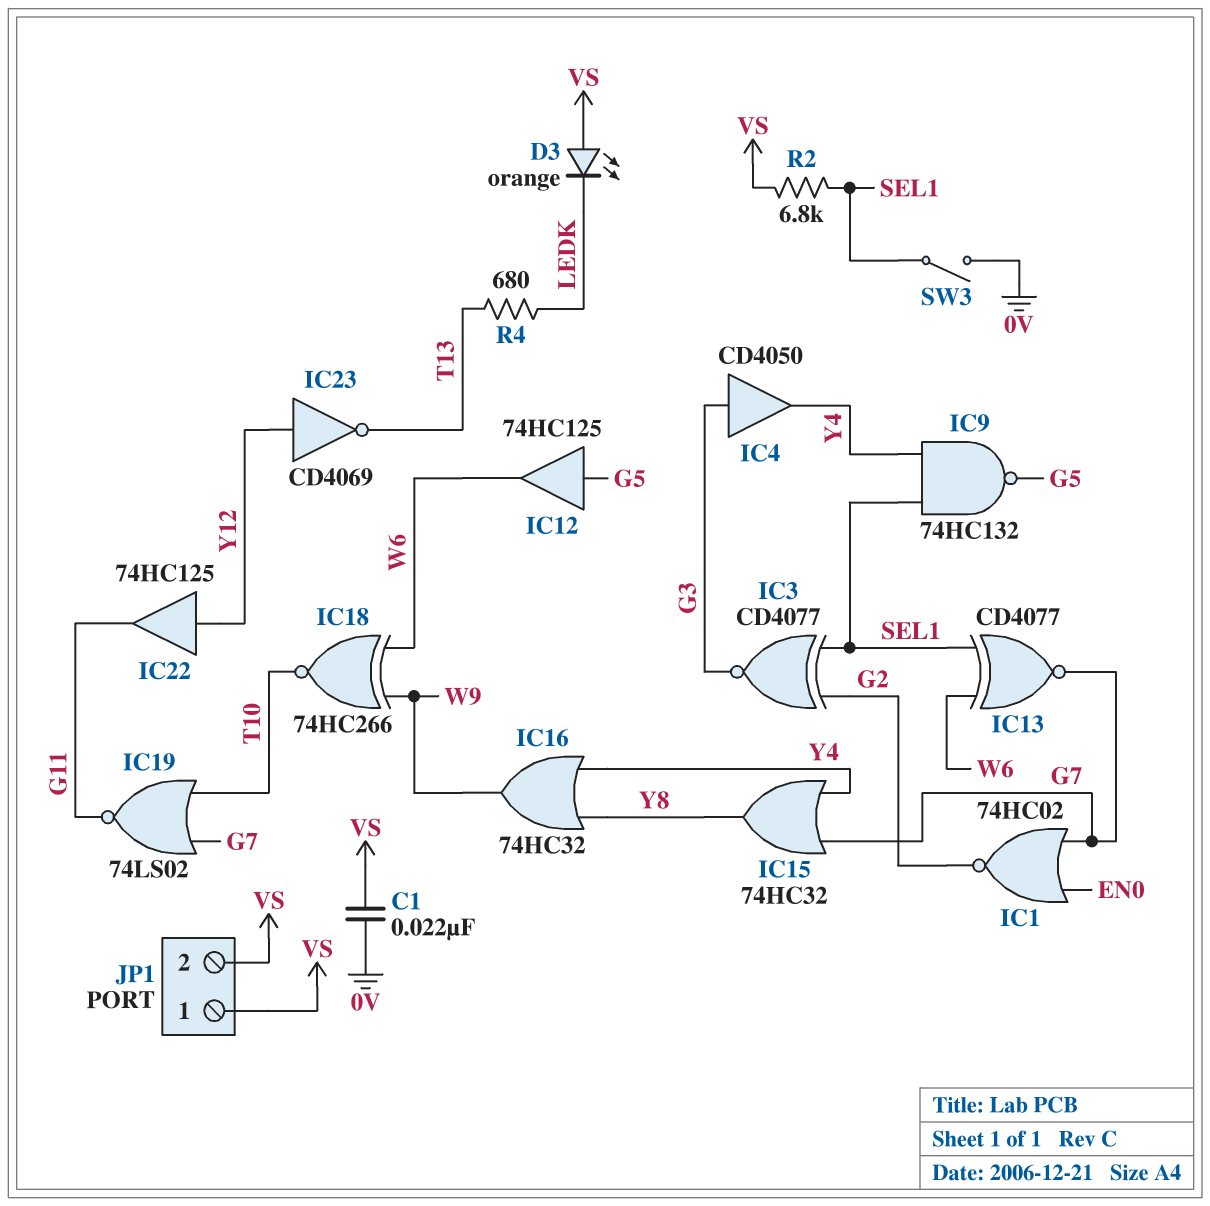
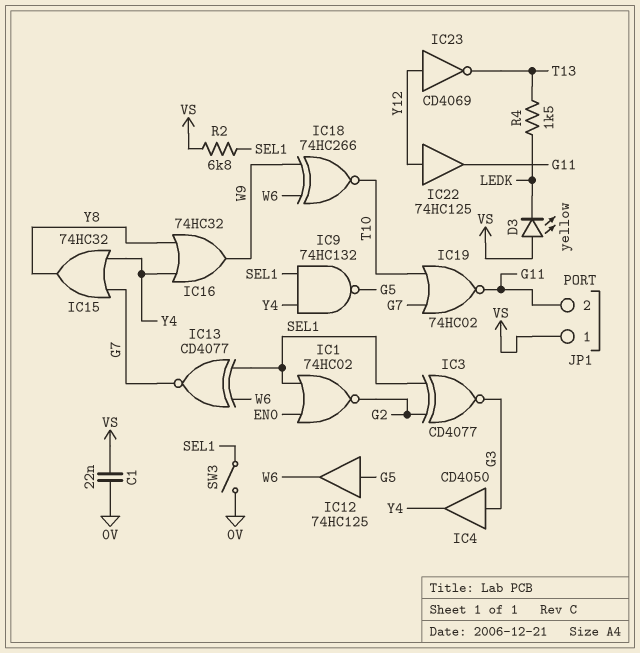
D3: LED orange (A VS, K LEDK) -> LED yellow (A VS, K LEDK)
IC1: NOR 74HC02 (in EN0, in G7, out G2) -> NOR 74HC02 (in EN0, in SEL1, out G2)
IC19: NOR 74LS02 (in G7, in T10, out G11) -> NOR 74HC02 (in G7, in T10, out G11)
JP1 pin 2: VS -> G11
R4: 680 (LEDK, T13) -> 1.5k (LEDK, T13)

